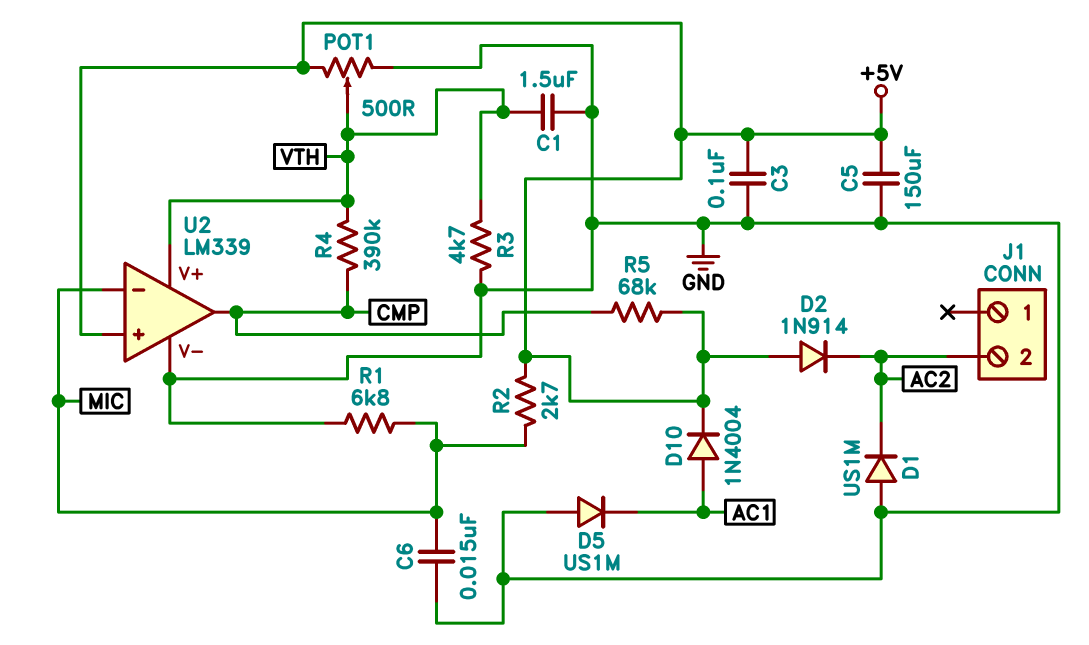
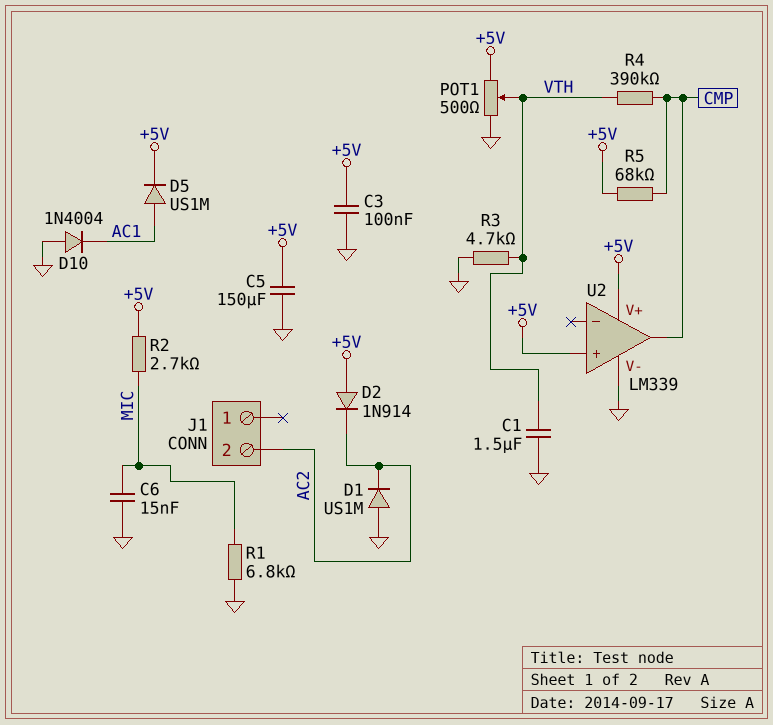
D5: diode US1M (A GND, K AC1) -> diode US1M (A AC1, K +5V)
D10: diode 1N4004 (A AC1, K +5V) -> diode 1N4004 (A GND, K AC1)
U2 pin V+: VTH -> +5V
U2 pin in-: MIC -> none

